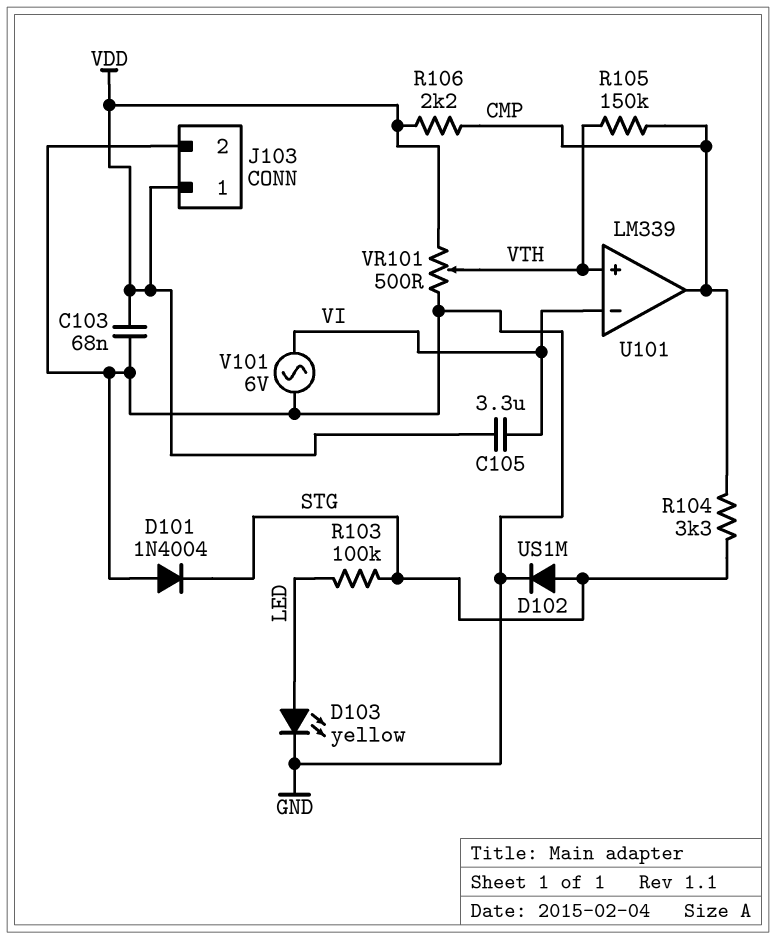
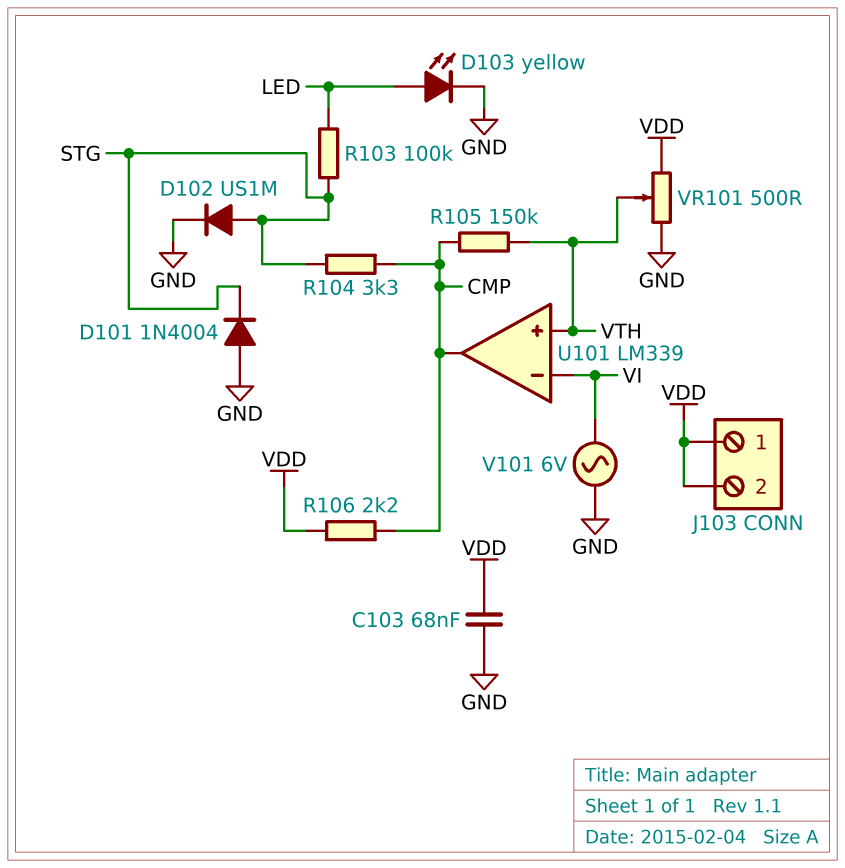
C105: 3.3uF (VDD, VI) -> none
J103 pin 2: GND -> VDD

